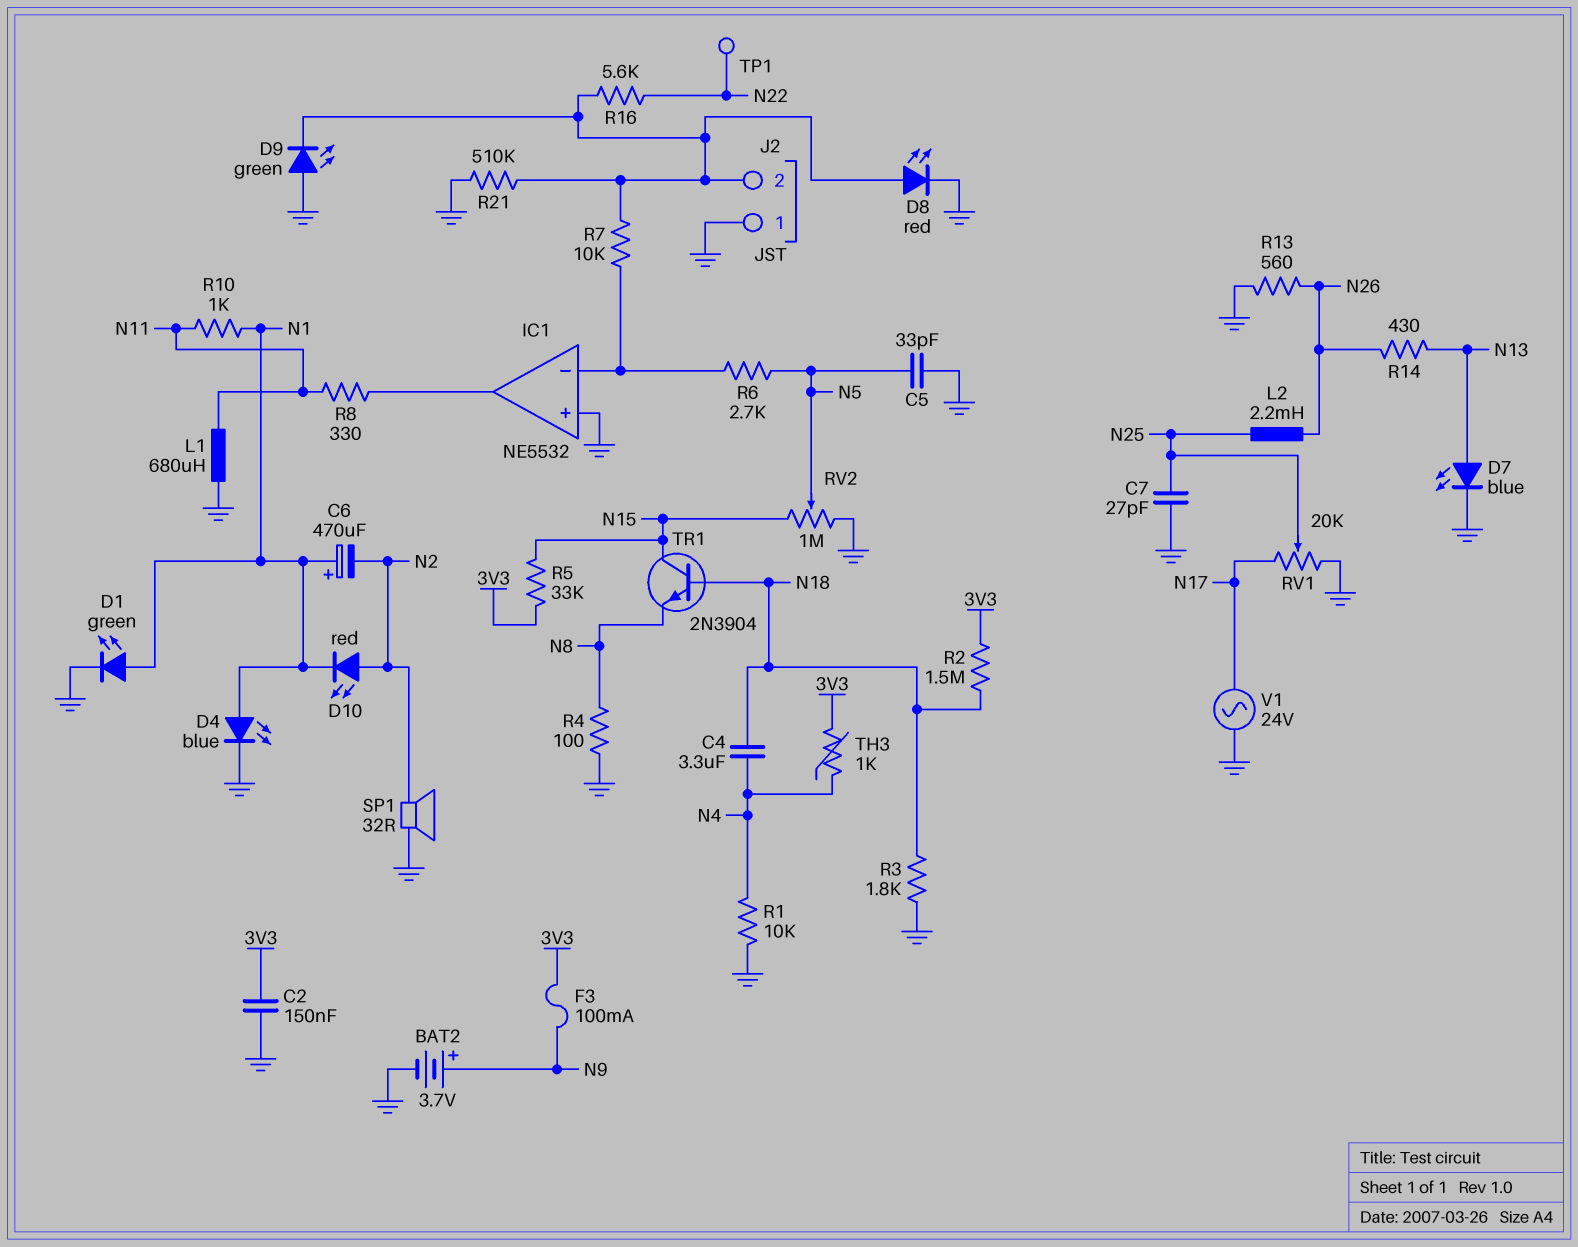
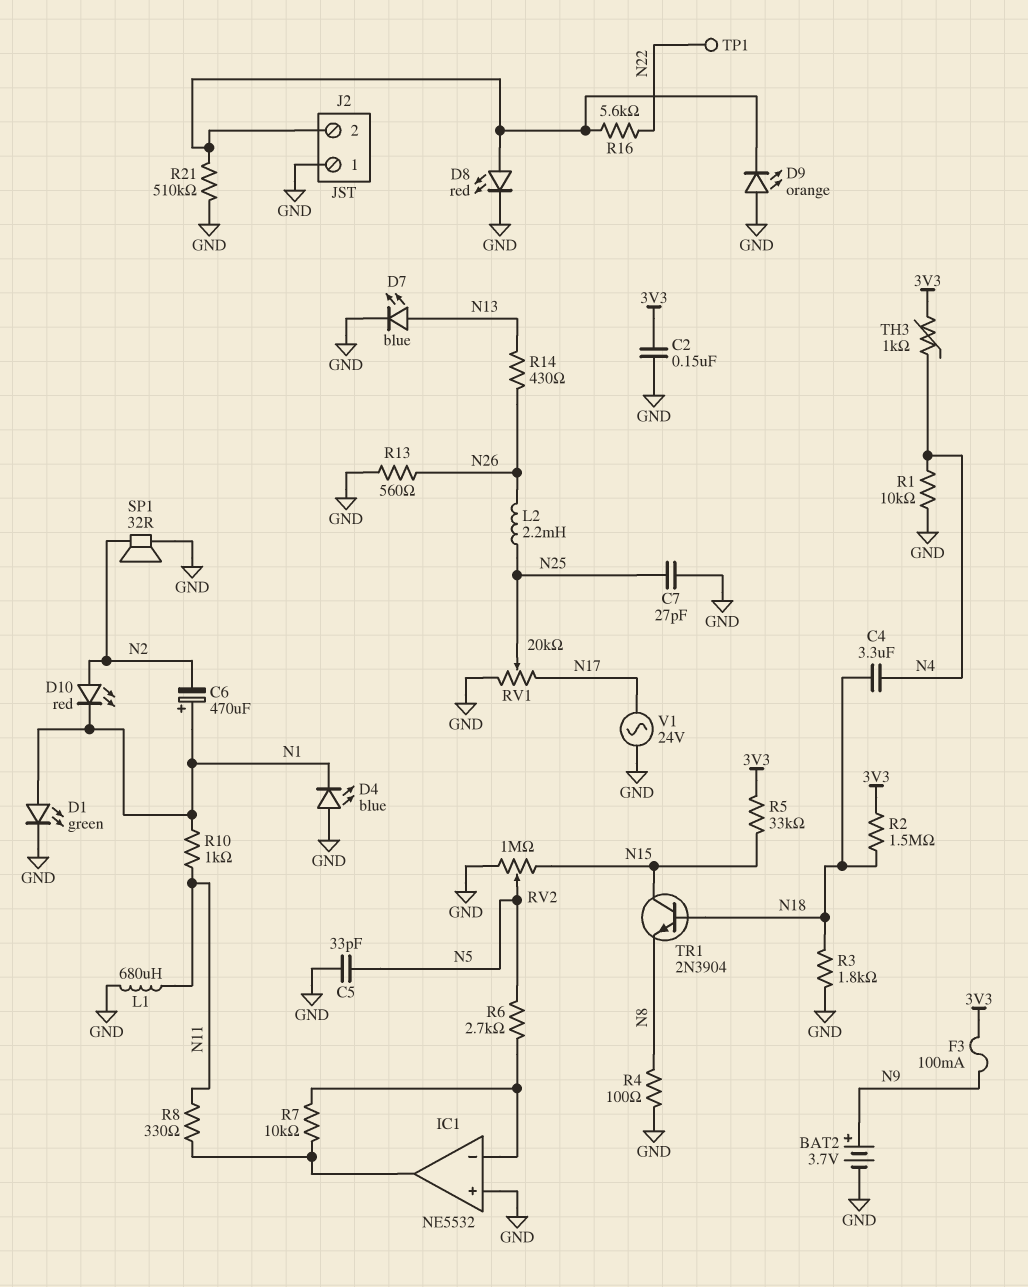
D4: LED blue (A N1, K GND) -> LED blue (A GND, K N1)
D9: LED green (A GND, K J2/2) -> LED orange (A GND, K J2/2)
R7: 10k (IC1/in-, J2/2) -> 10k (IC1/in-, IC1/out)

